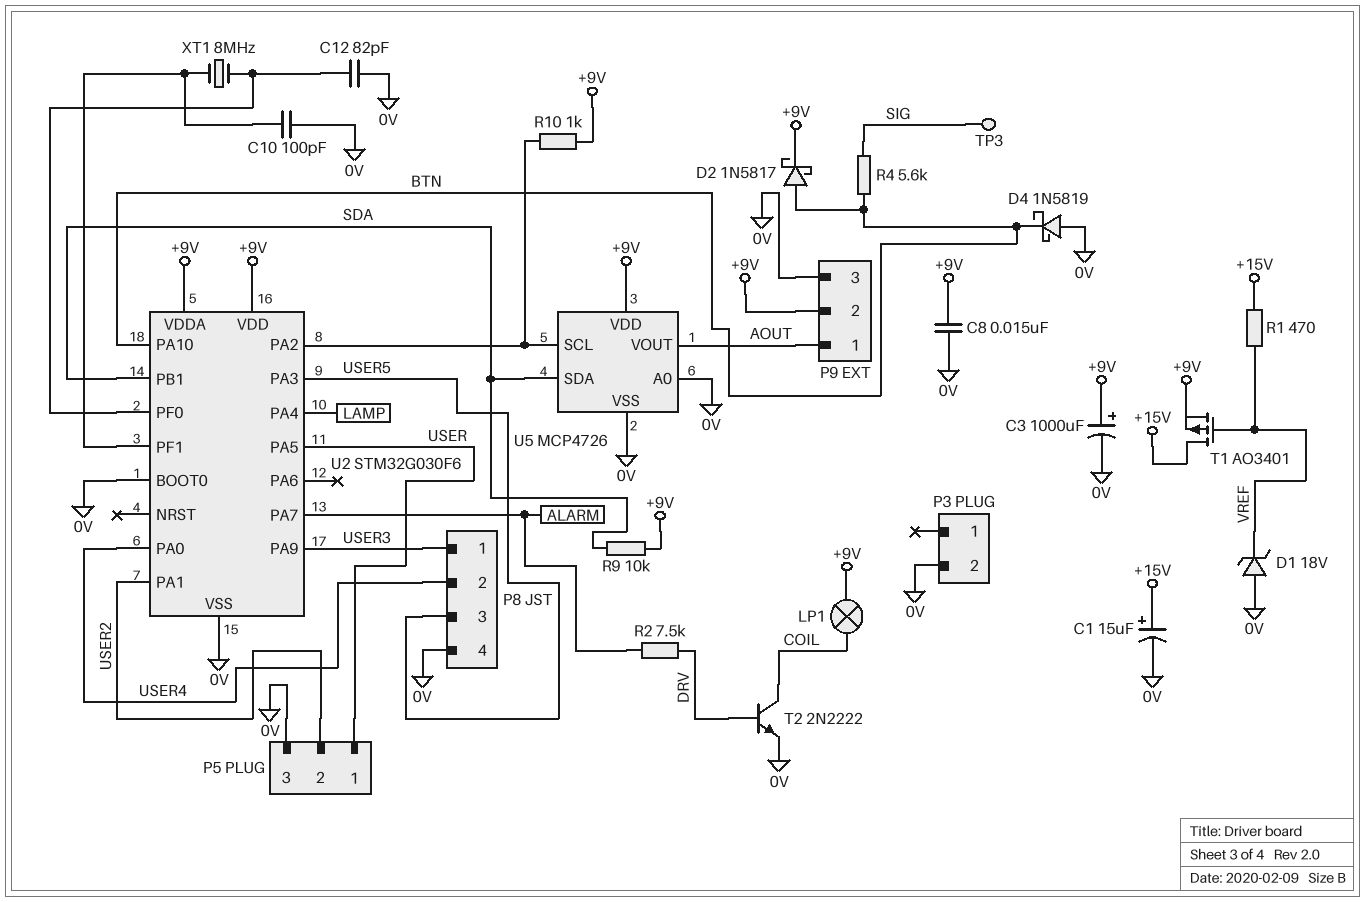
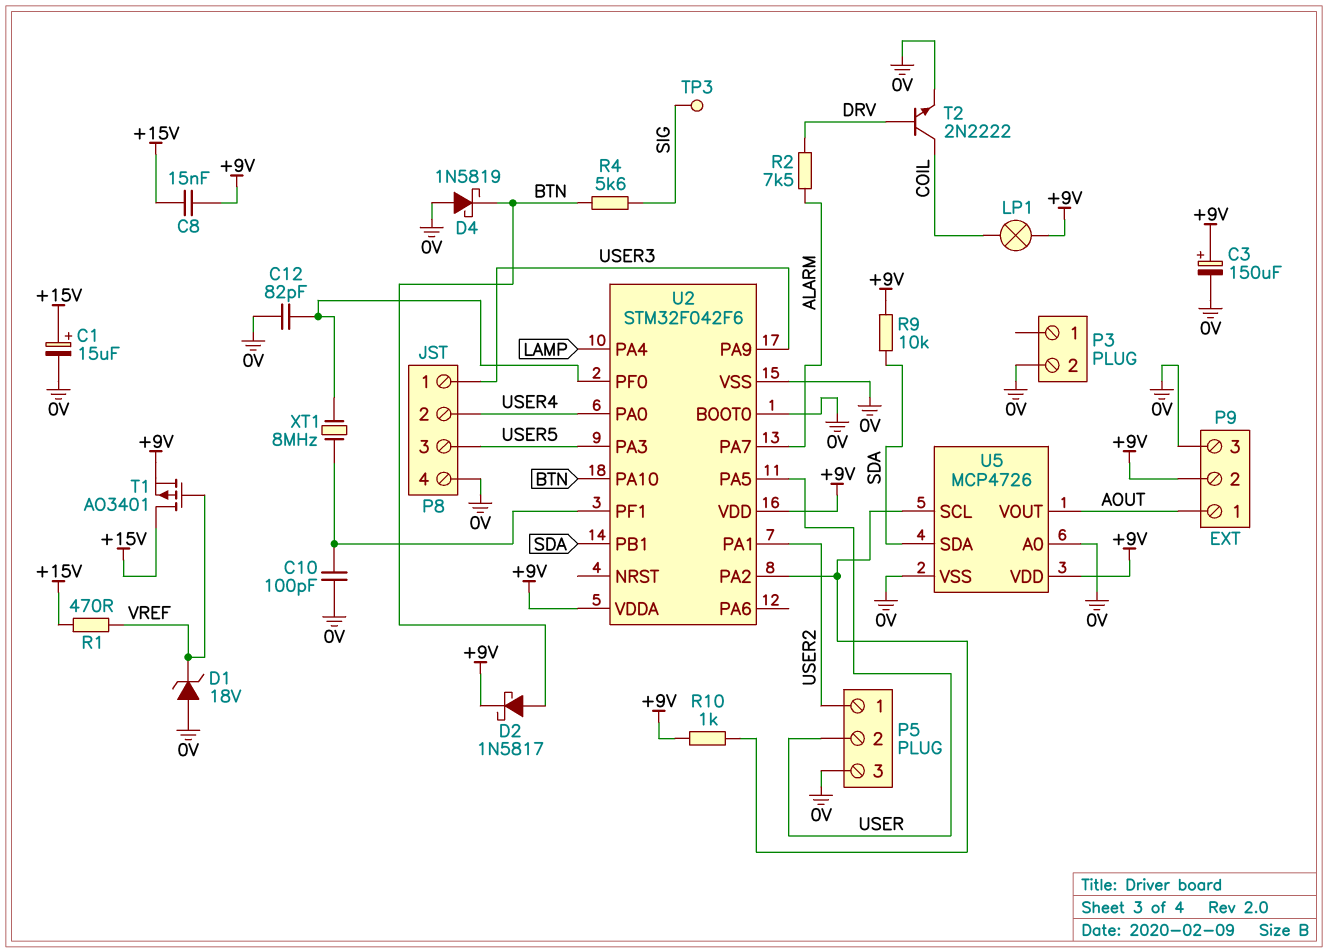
C3: 1000uF (plus +9V, minus 0V) -> 150uF (plus +9V, minus 0V)
C8: 15nF (+9V, 0V) -> 15nF (+9V, +15V)
P5 pin 1: USER -> USER2
P5 pin 2: USER2 -> USER
U2: STM32G030F6 -> STM32F042F6

